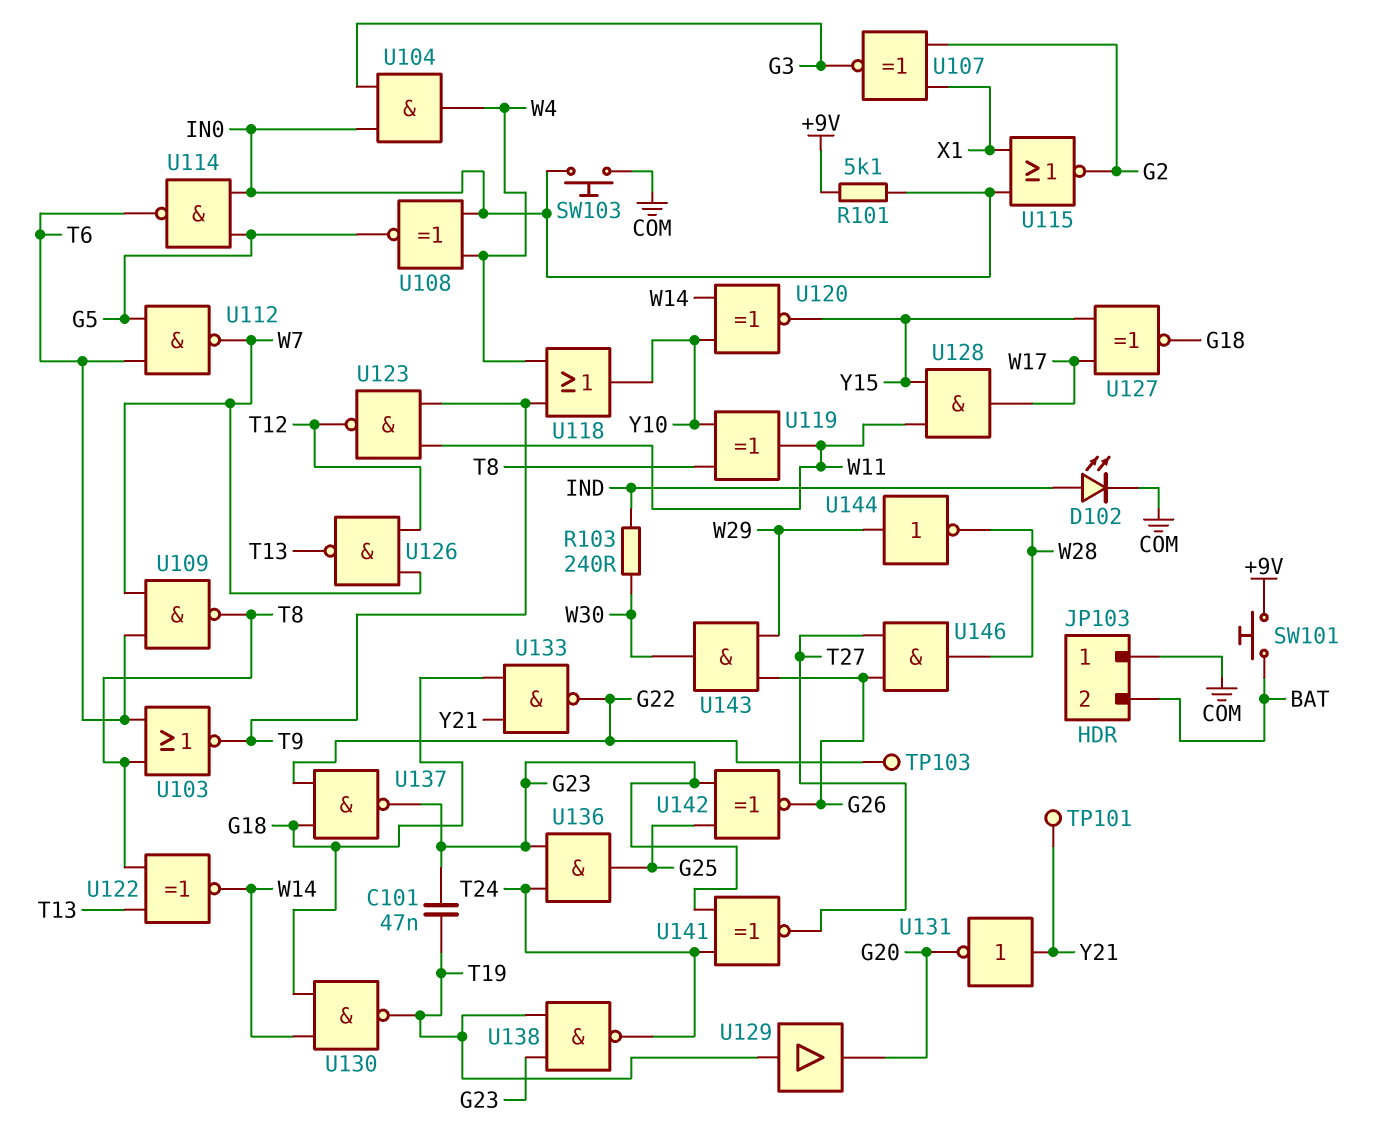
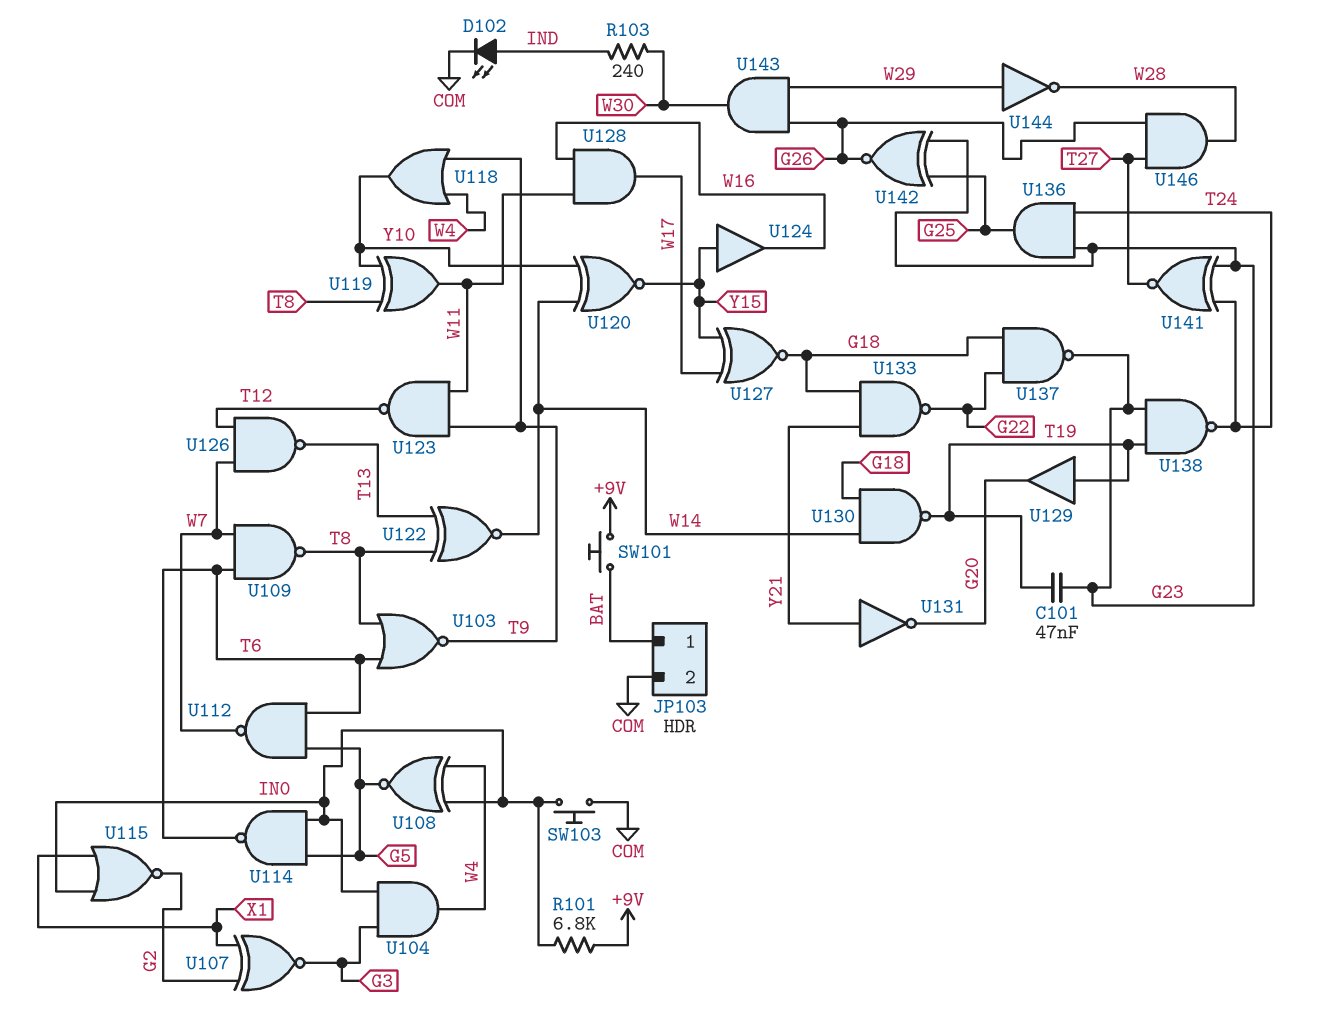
JP103 pin 1: COM -> BAT
JP103 pin 2: BAT -> COM
R101: 5.1k (+9V, IN0) -> 6.8k (+9V, IN0)
TP101: test point (Y21) -> none
TP103: test point (G22) -> none
U124: none -> buffer (in Y15, out W16)
U128: AND (in W11, in Y15, out W17) -> AND (in W11, in W16, out W17)

